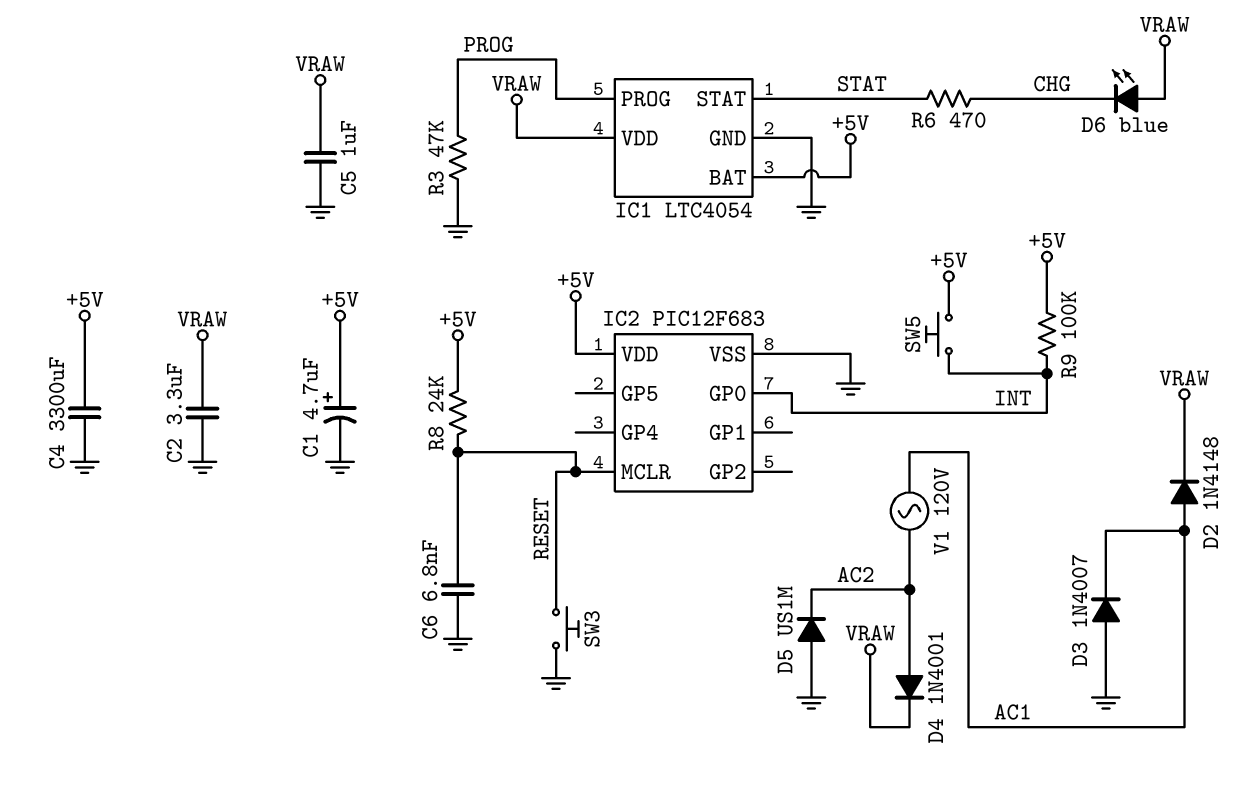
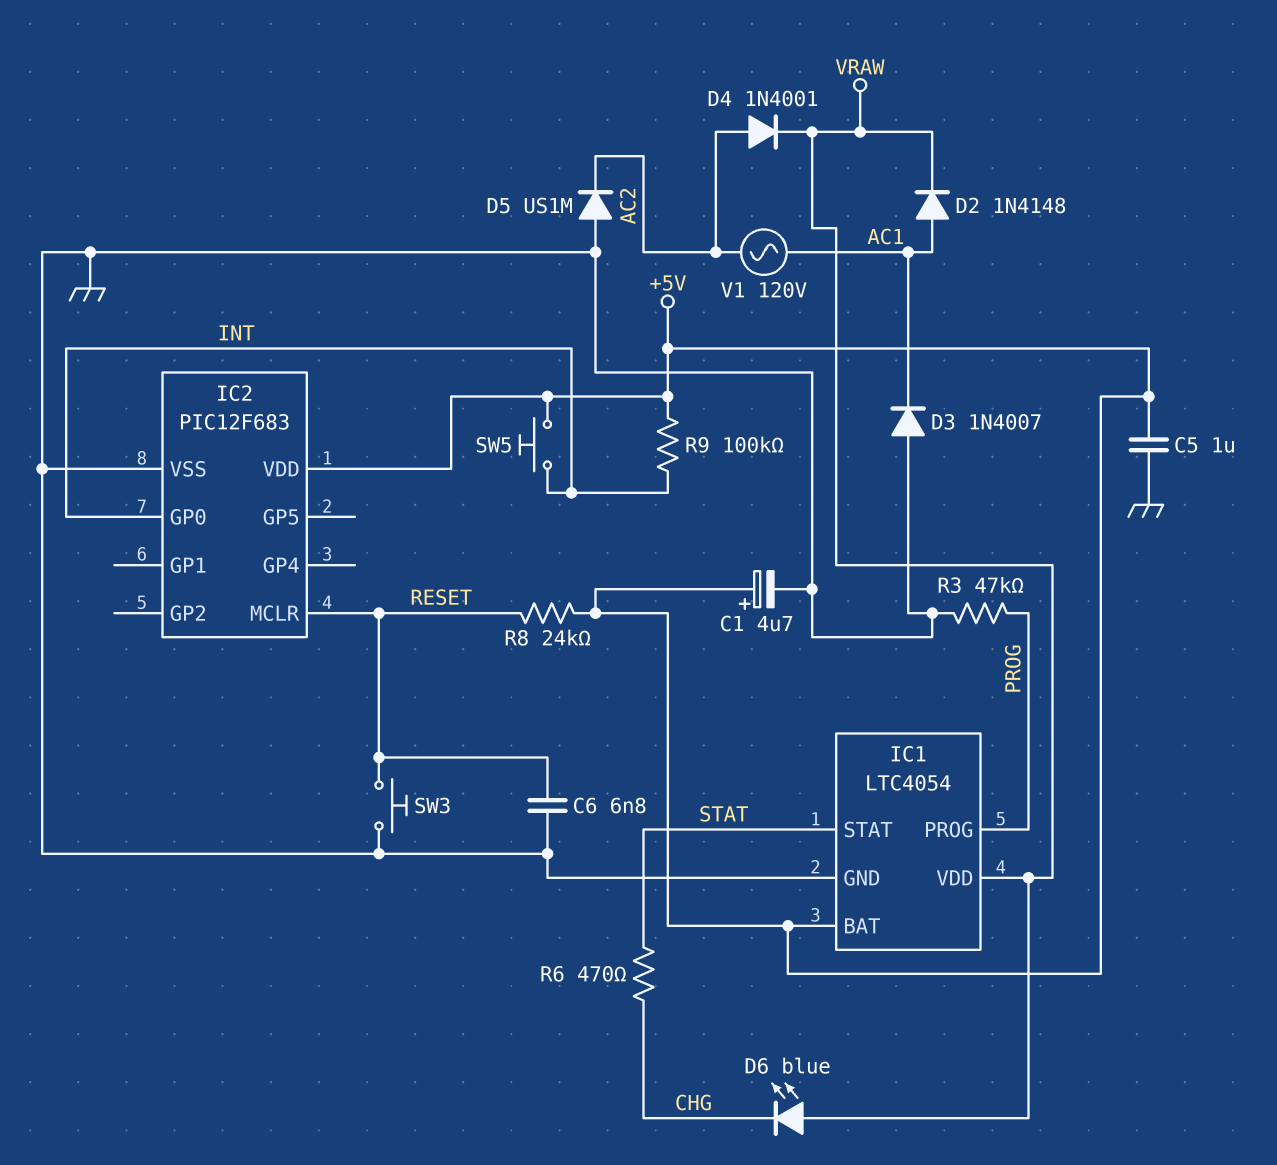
C2: 3.3uF (GND, VRAW) -> none
C4: 3300uF (+5V, GND) -> none
C5: 1uF (GND, VRAW) -> 1uF (+5V, GND)

